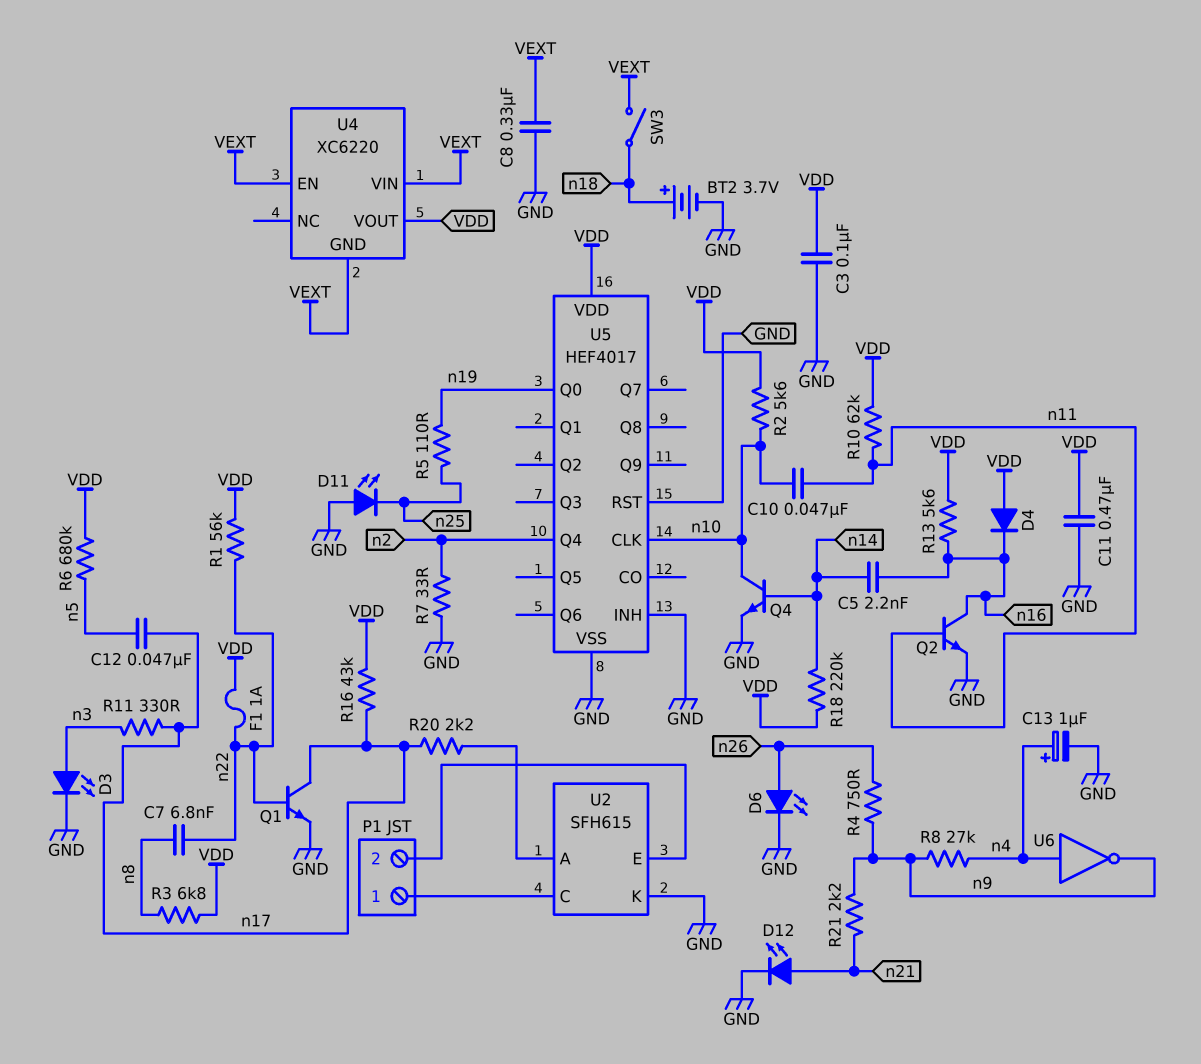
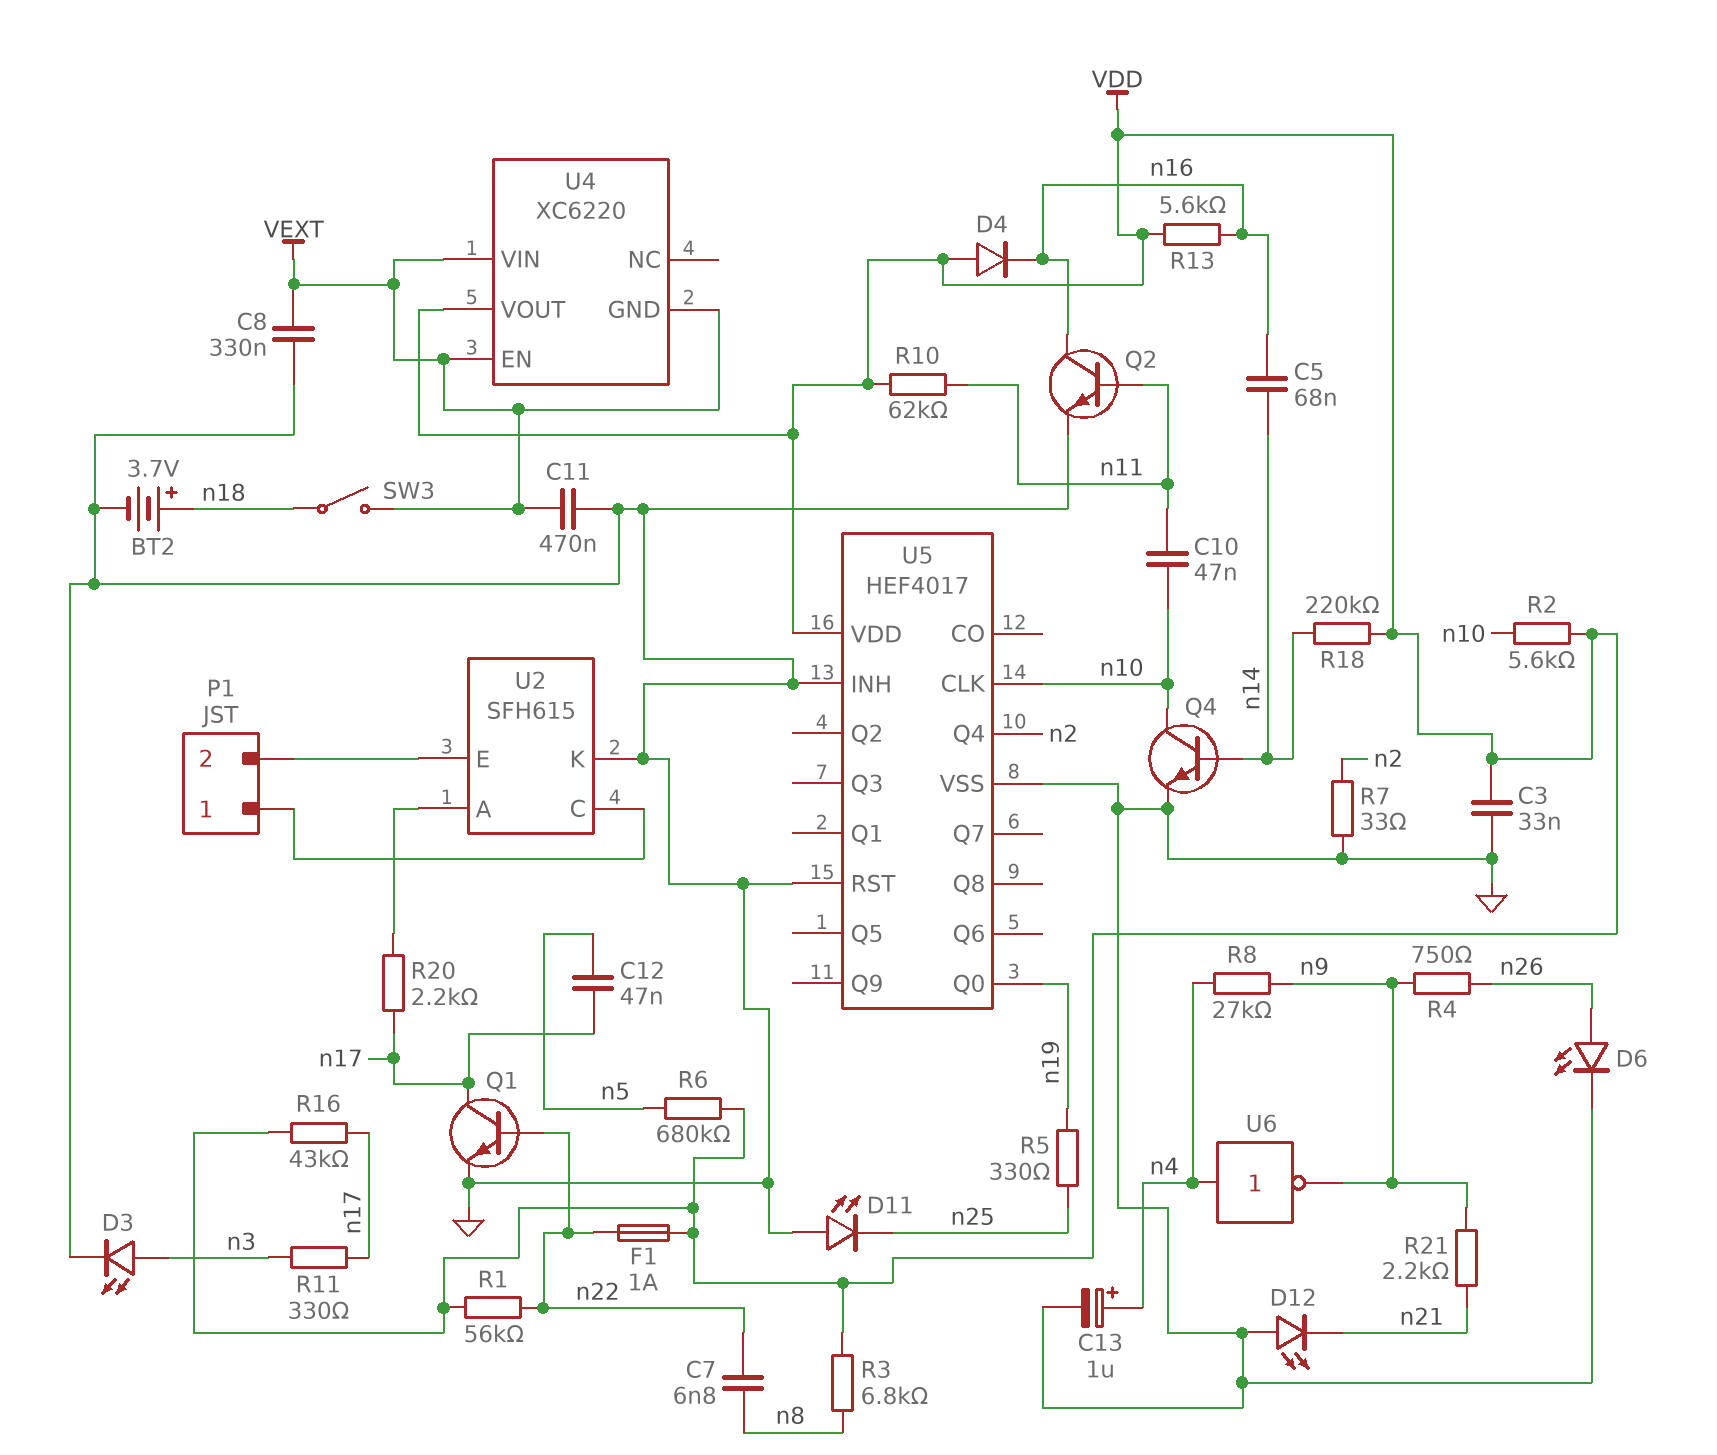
C3: 100nF (GND, VDD) -> 33nF (GND, VDD)
C5: 2.2nF (n14, n16) -> 68nF (n14, n16)
C11: 470nF (GND, VDD) -> 470nF (GND, VEXT)
D12: LED (A n21, K GND) -> LED (A GND, K n21)
R5: 110 (n19, n25) -> 330 (n19, n25)

